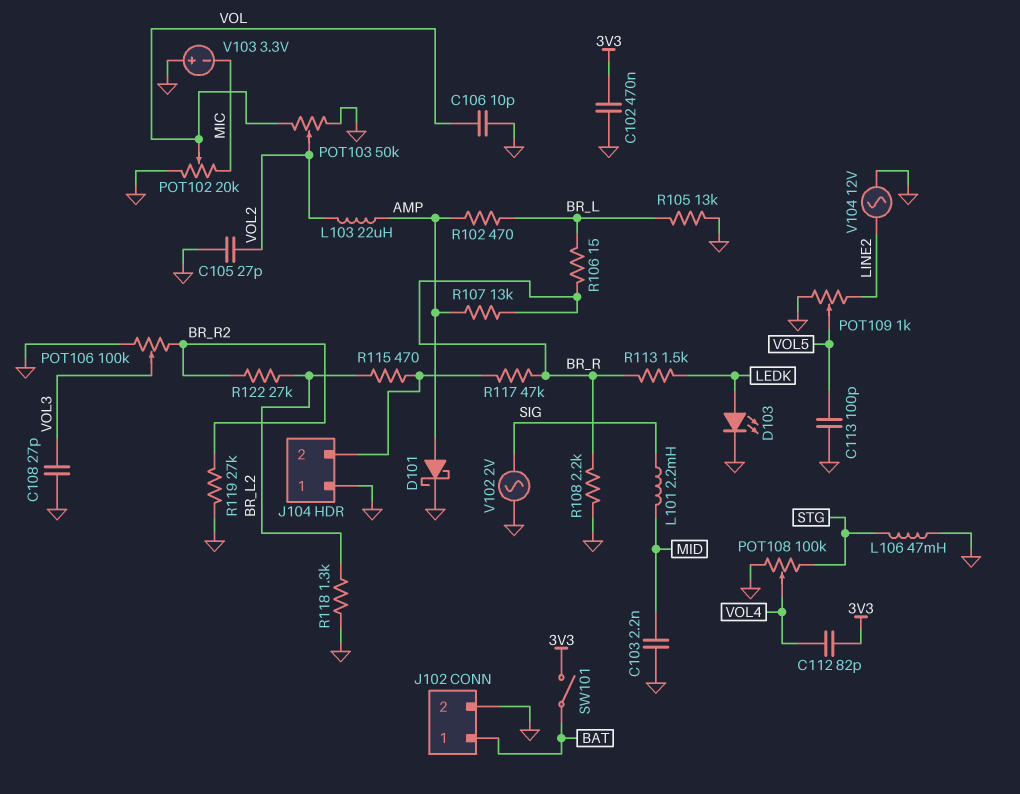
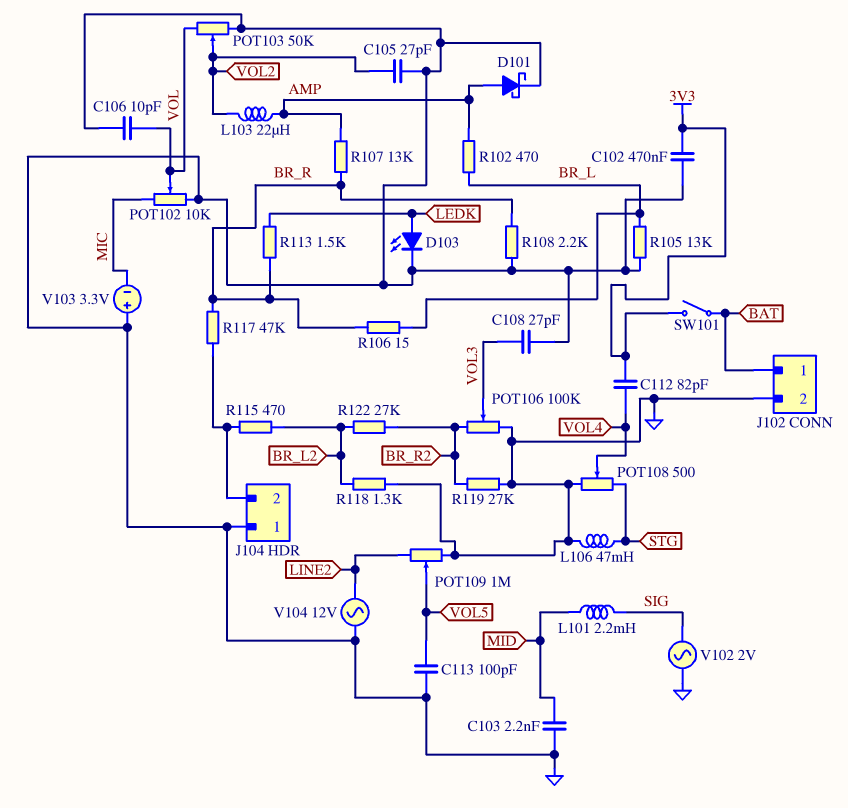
POT102: 20k (GND, MIC, wiper VOL) -> 10k (GND, MIC, wiper VOL)
POT108: 100k (GND, STG, wiper VOL4) -> 500 (GND, STG, wiper VOL4)
POT109: 1k (GND, LINE2, wiper VOL5) -> 1M (GND, LINE2, wiper VOL5)

